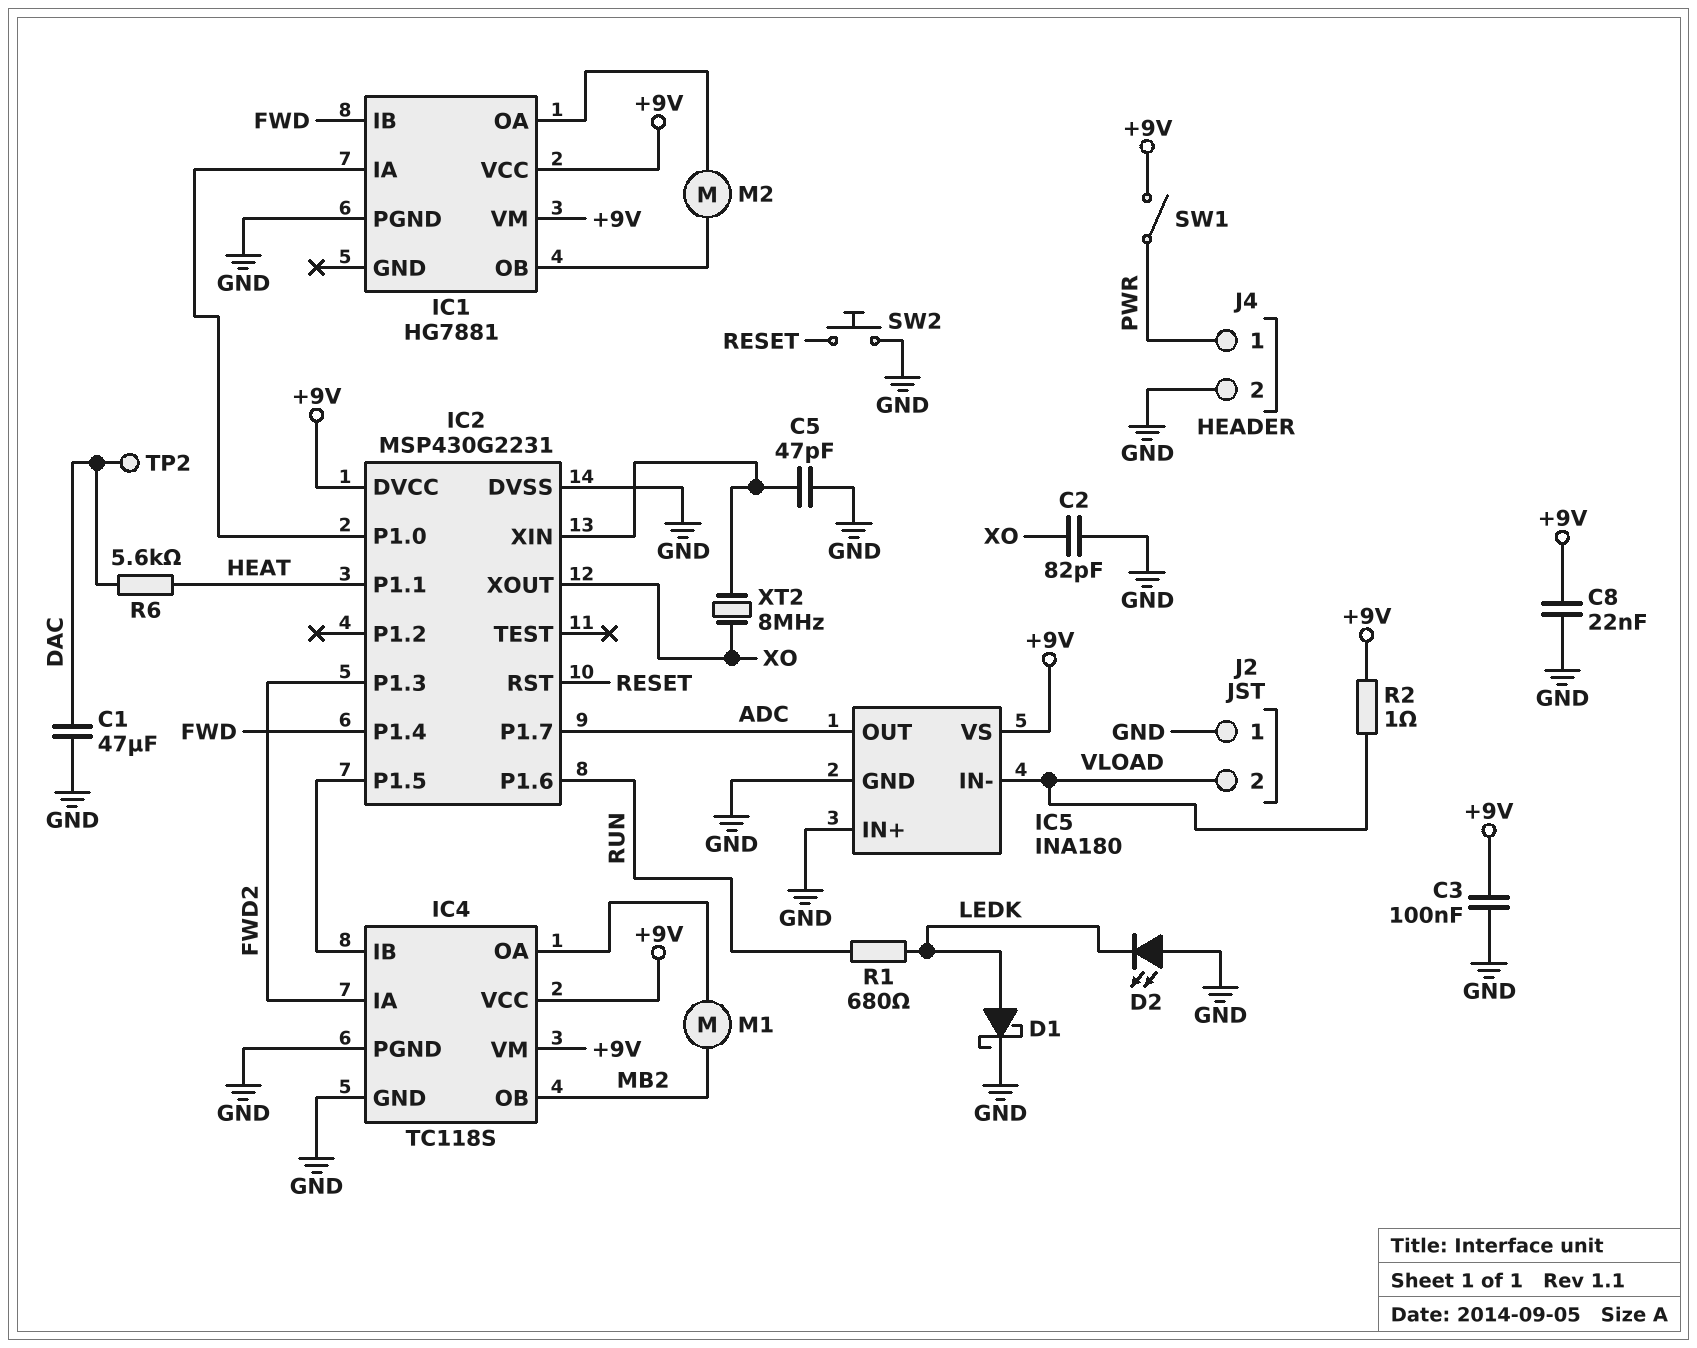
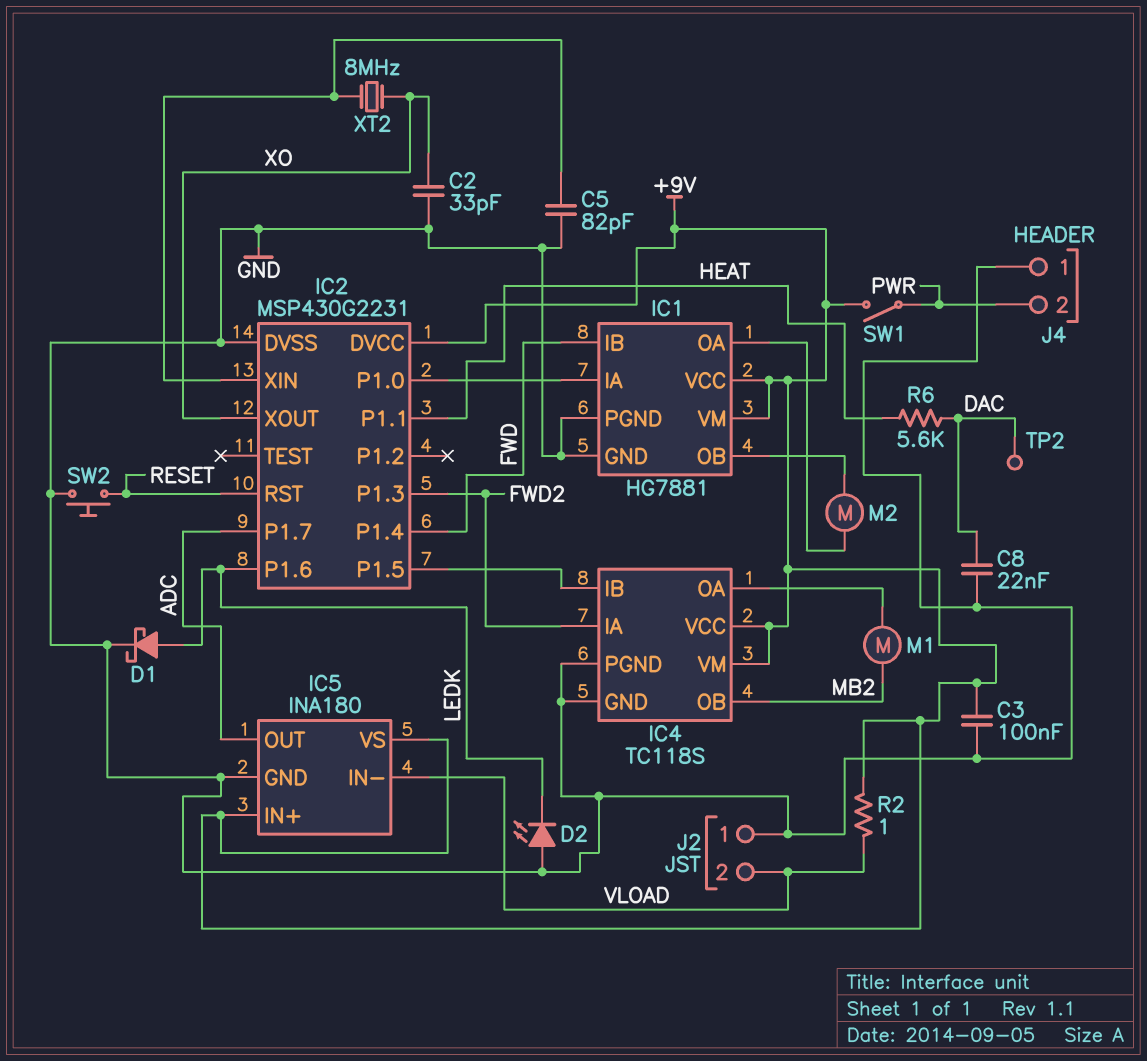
C1: 47uF (DAC, GND) -> none
C2: 82pF (GND, XO) -> 33pF (GND, XO)
C5: 47pF (GND, IC2/XIN) -> 82pF (GND, IC2/XIN)
C8: 22nF (+9V, GND) -> 22nF (DAC, GND)
IC1 pin GND: none -> GND
IC2 pin P1.6: RUN -> LEDK
IC5 pin IN+: GND -> +9V
J4 pin 1: PWR -> GND
J4 pin 2: GND -> PWR
R1: 680 (LEDK, RUN) -> none

